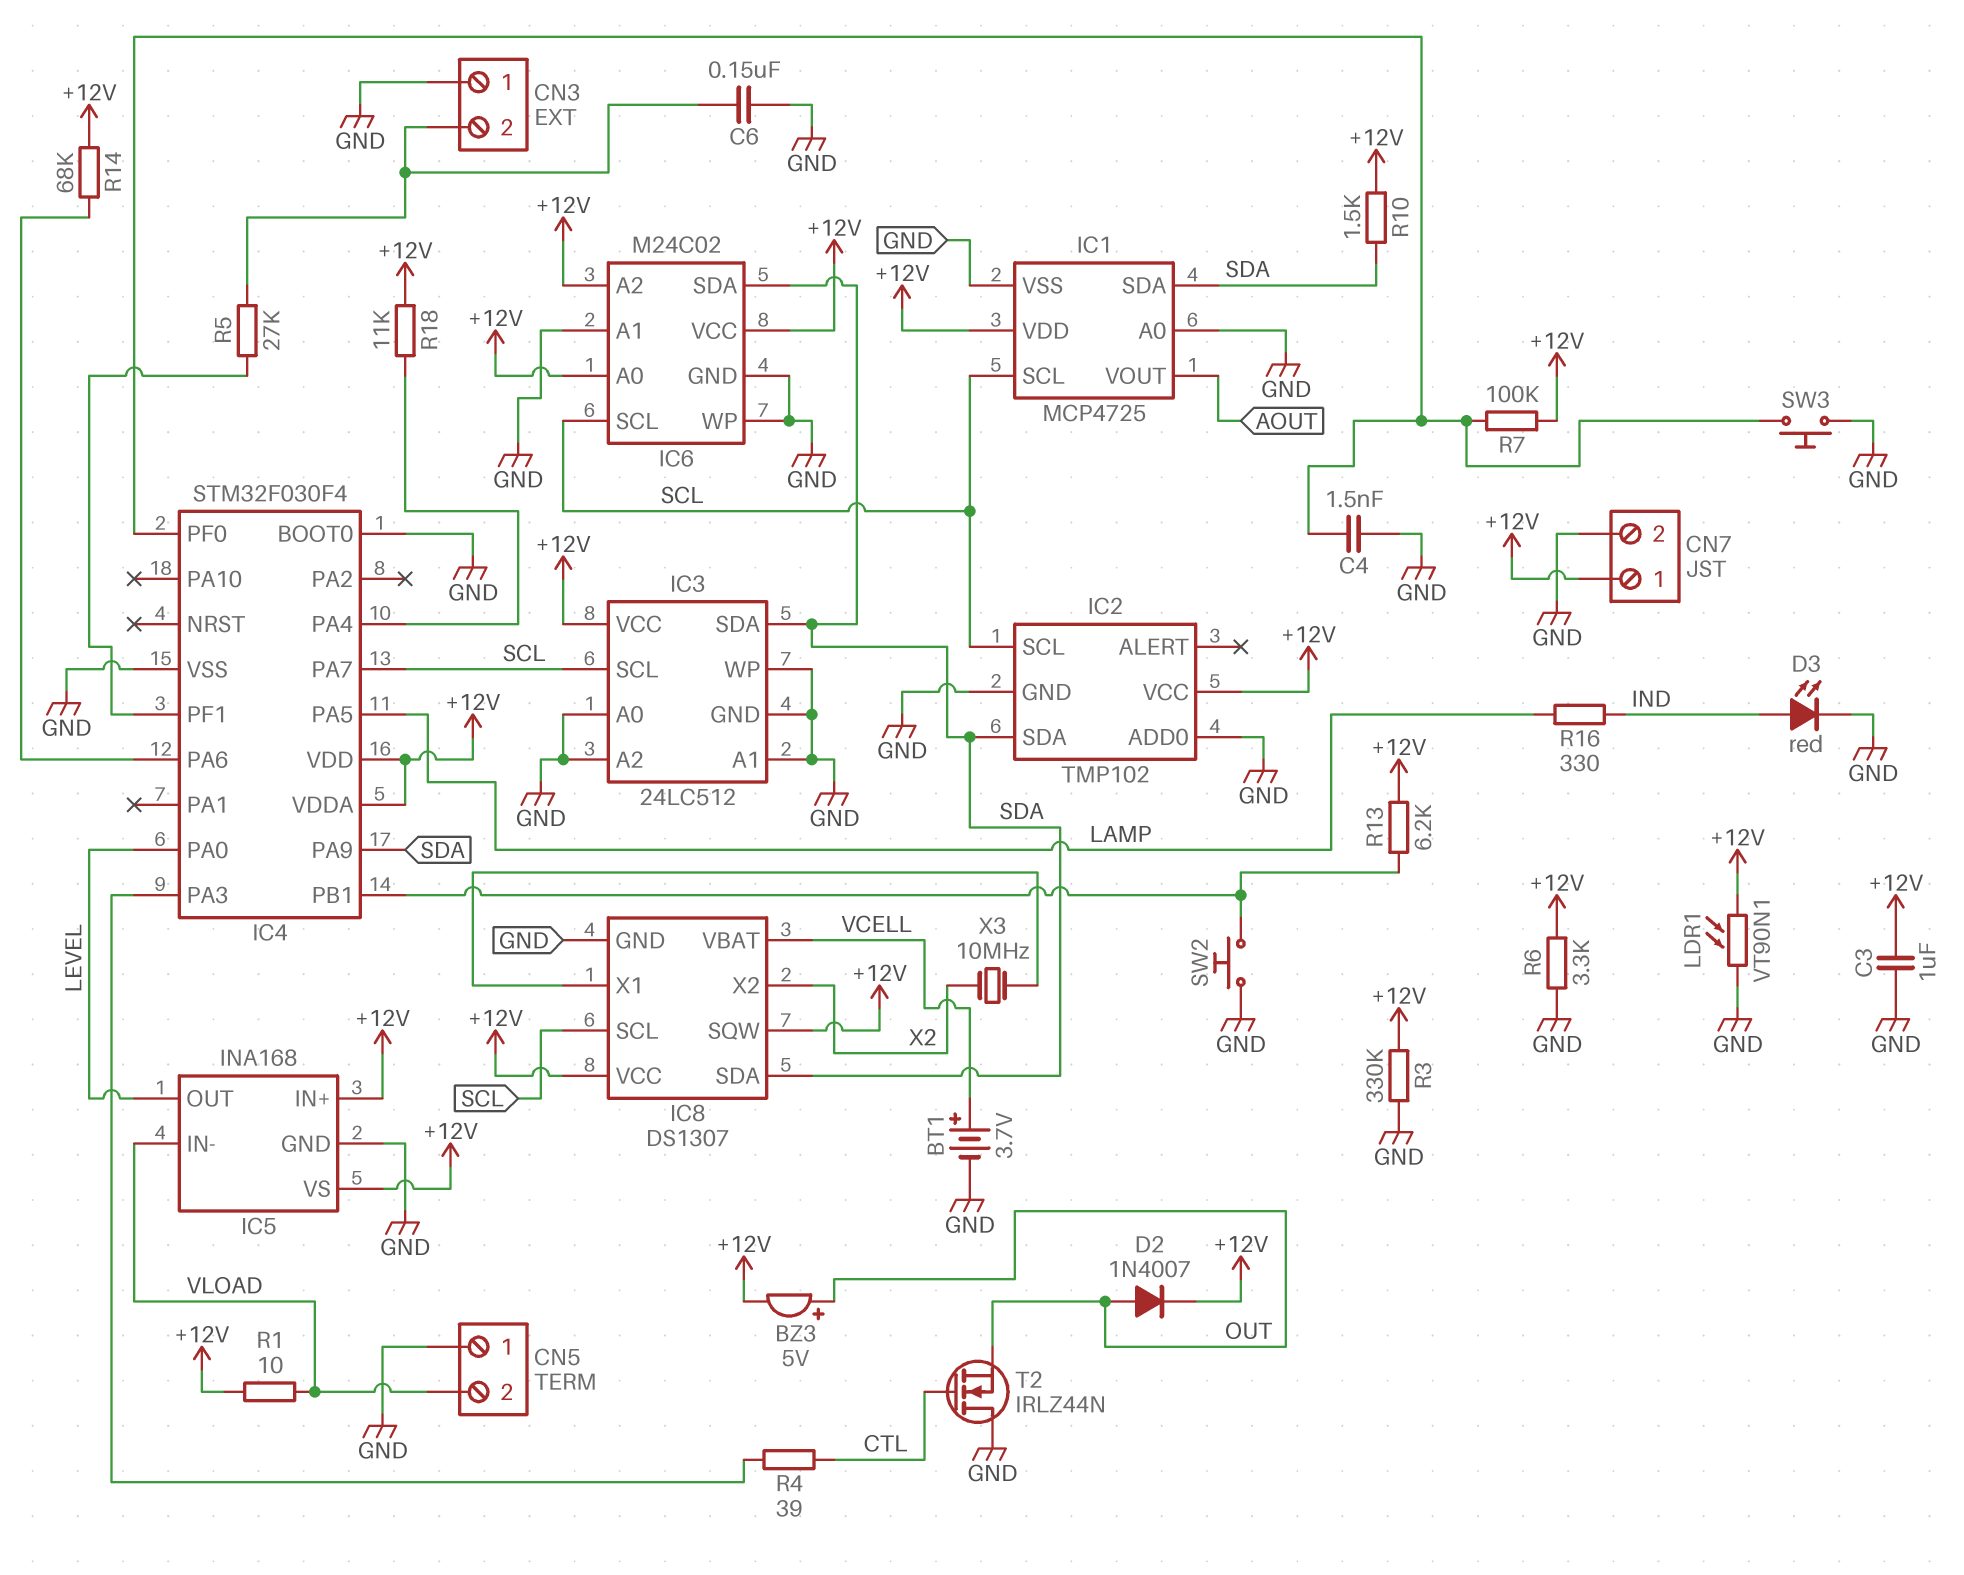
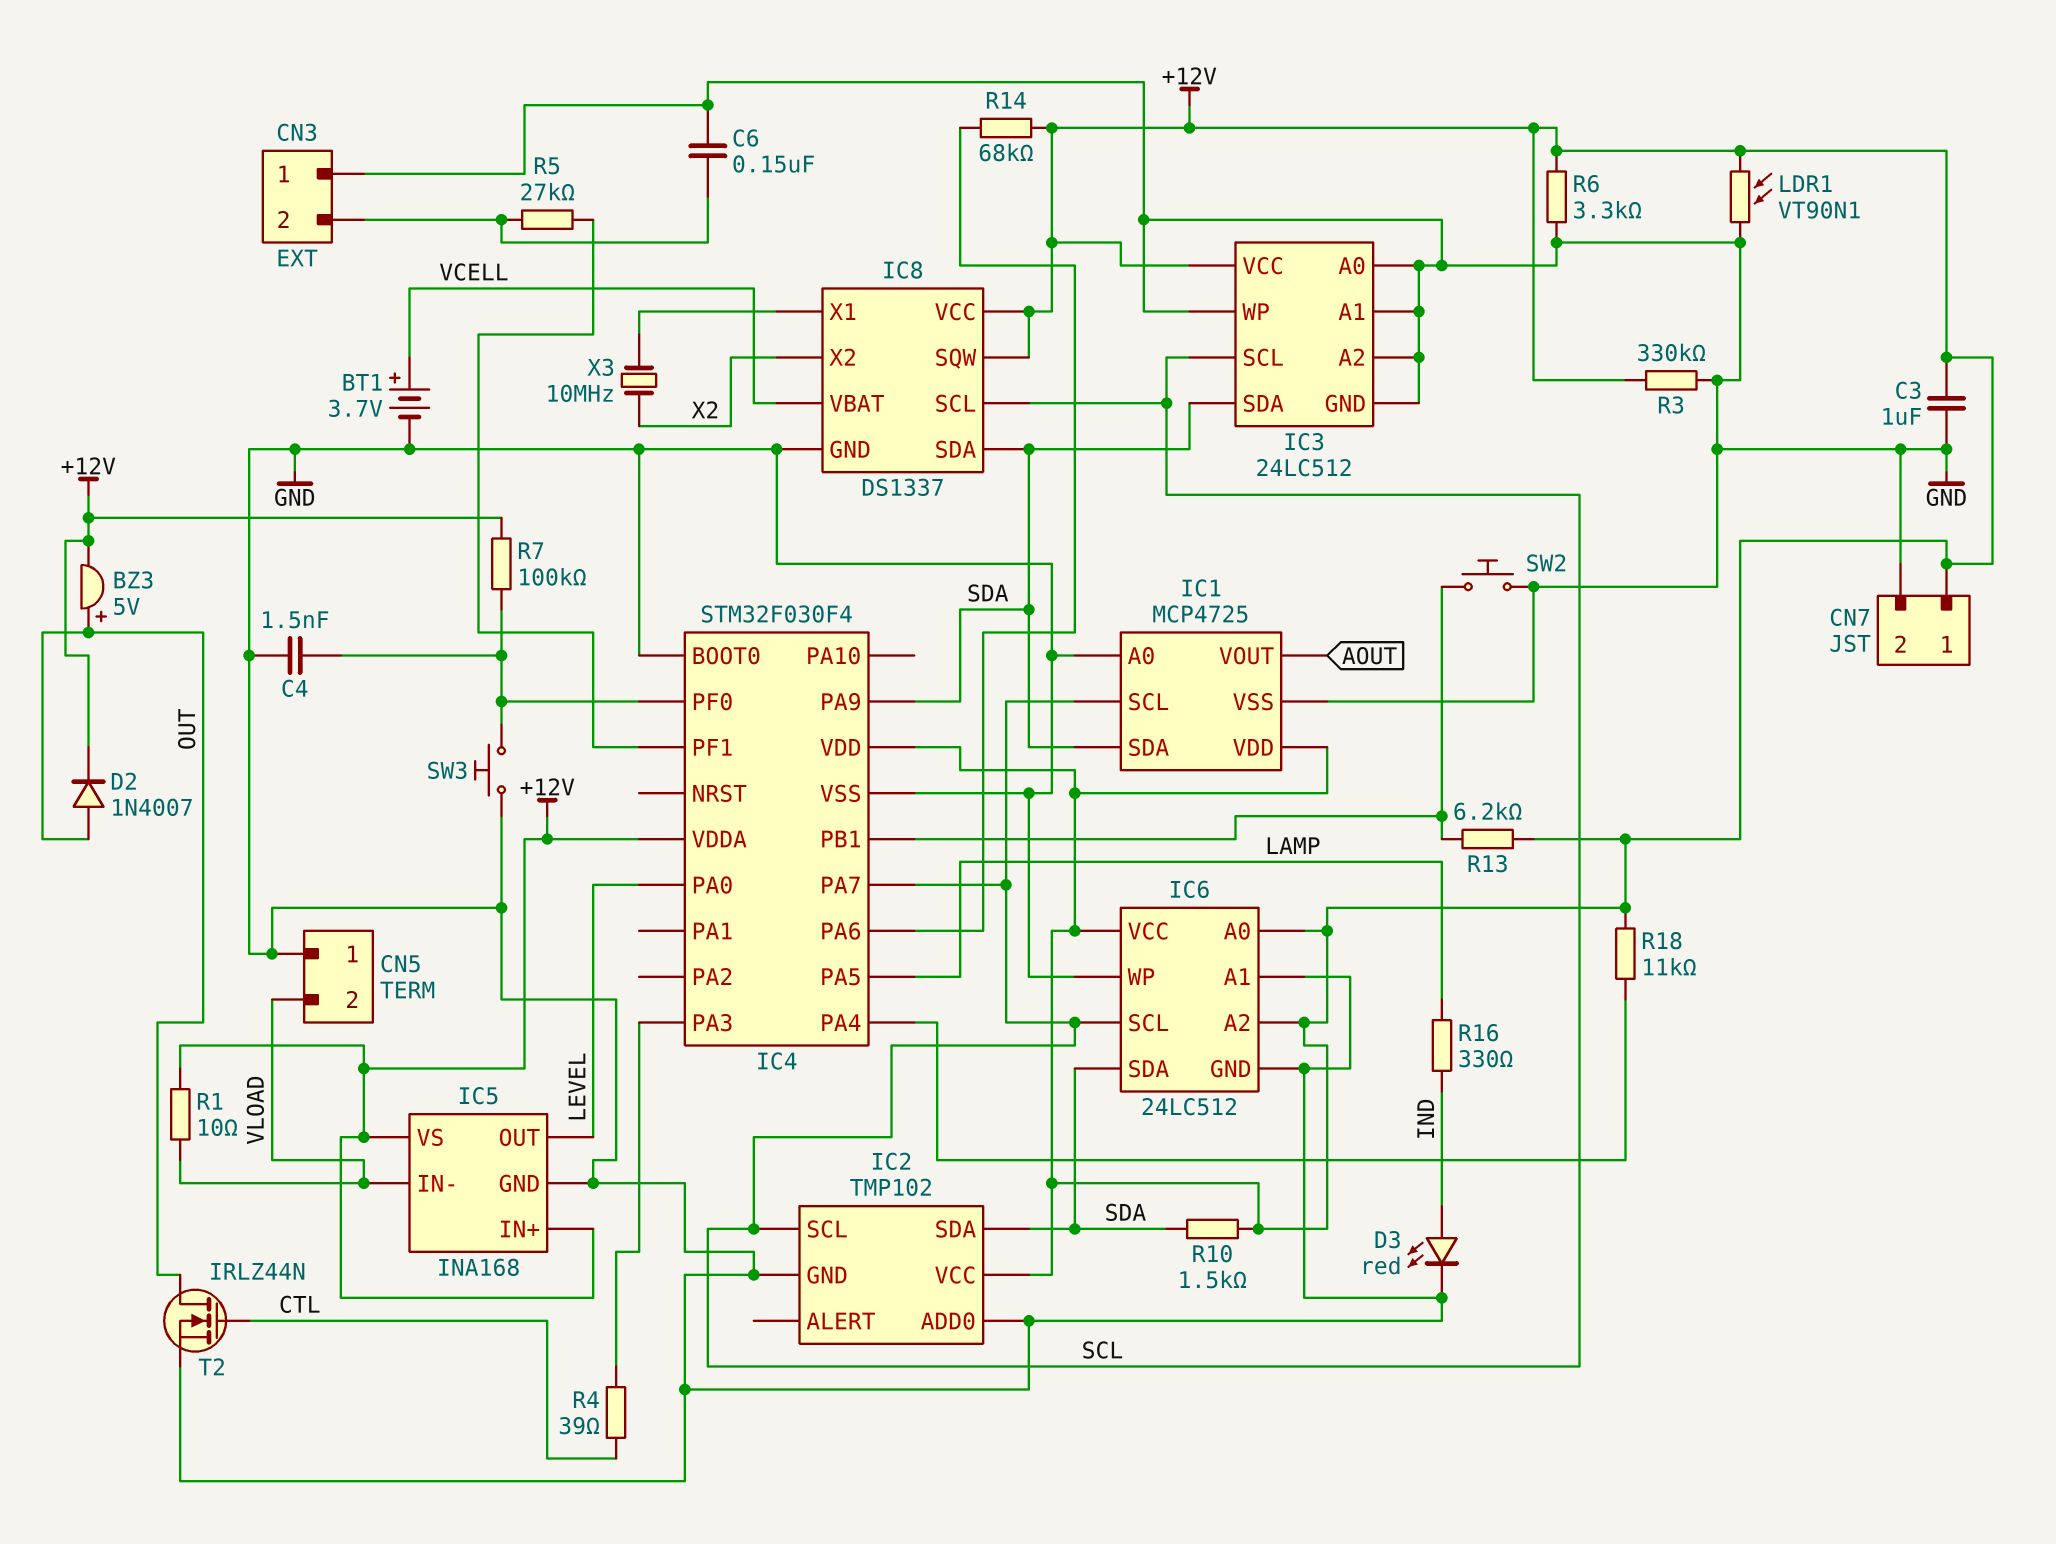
IC6: M24C02 -> 24LC512
IC8: DS1307 -> DS1337
T2: NMOS IRLZ44N (G CTL, D GND, S OUT) -> NMOS IRLZ44N (G CTL, D OUT, S GND)

